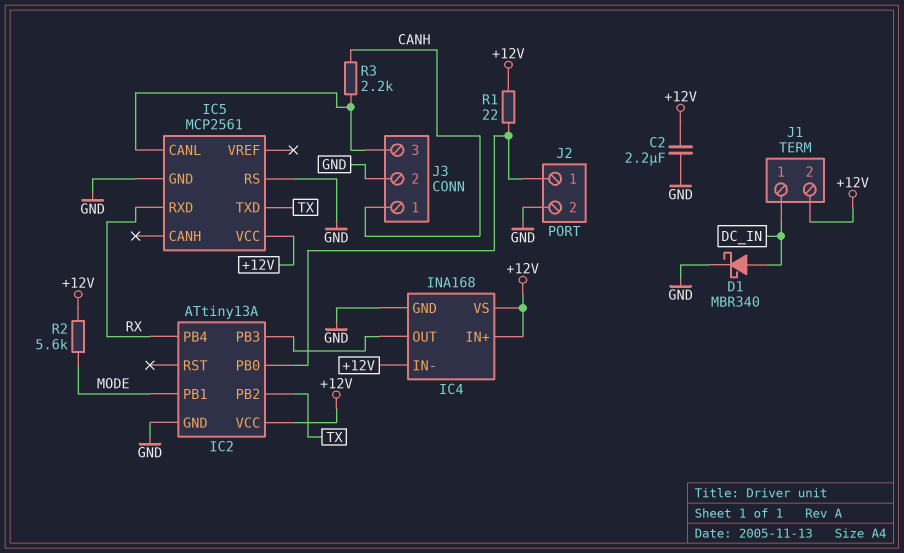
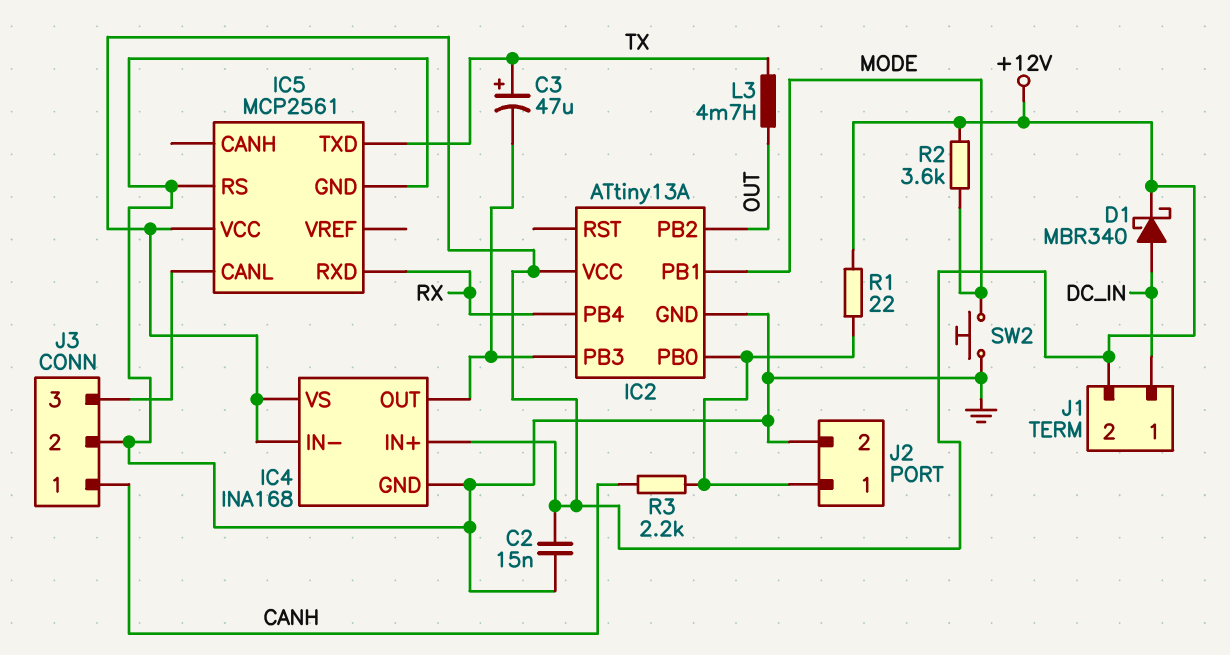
C2: 2.2uF (+12V, GND) -> 15nF (+12V, GND)
C3: none -> 47uF (plus TX, minus IC2/PB3)
D1: schottky MBR340 (A DC_IN, K GND) -> schottky MBR340 (A DC_IN, K +12V)
IC2 pin PB2: TX -> OUT
L3: none -> 4.7mH (OUT, TX)
R2: 5.6k (+12V, MODE) -> 3.6k (+12V, MODE)
R3: 2.2k (CANH, IC5/CANL) -> 2.2k (CANH, IC2/PB0)
SW2: none -> button (GND, MODE)

